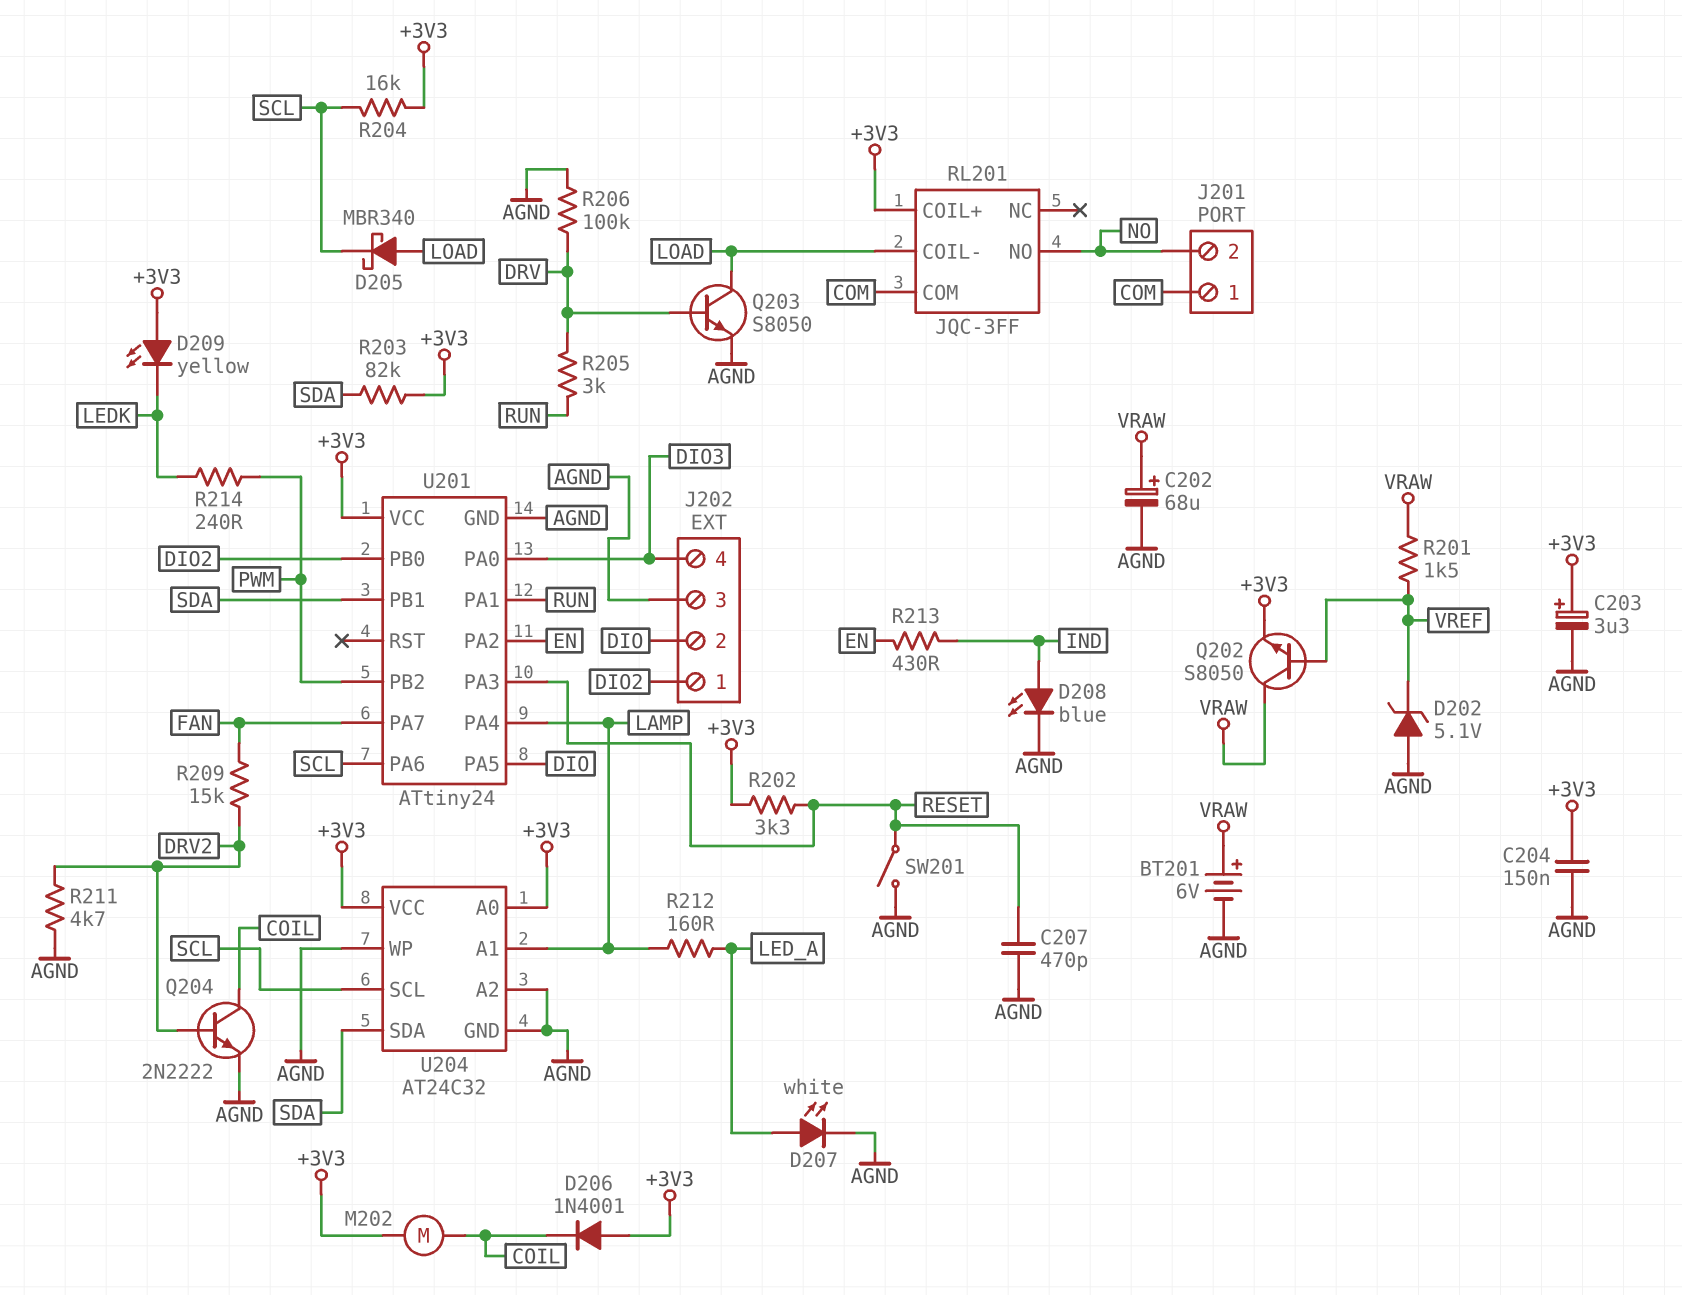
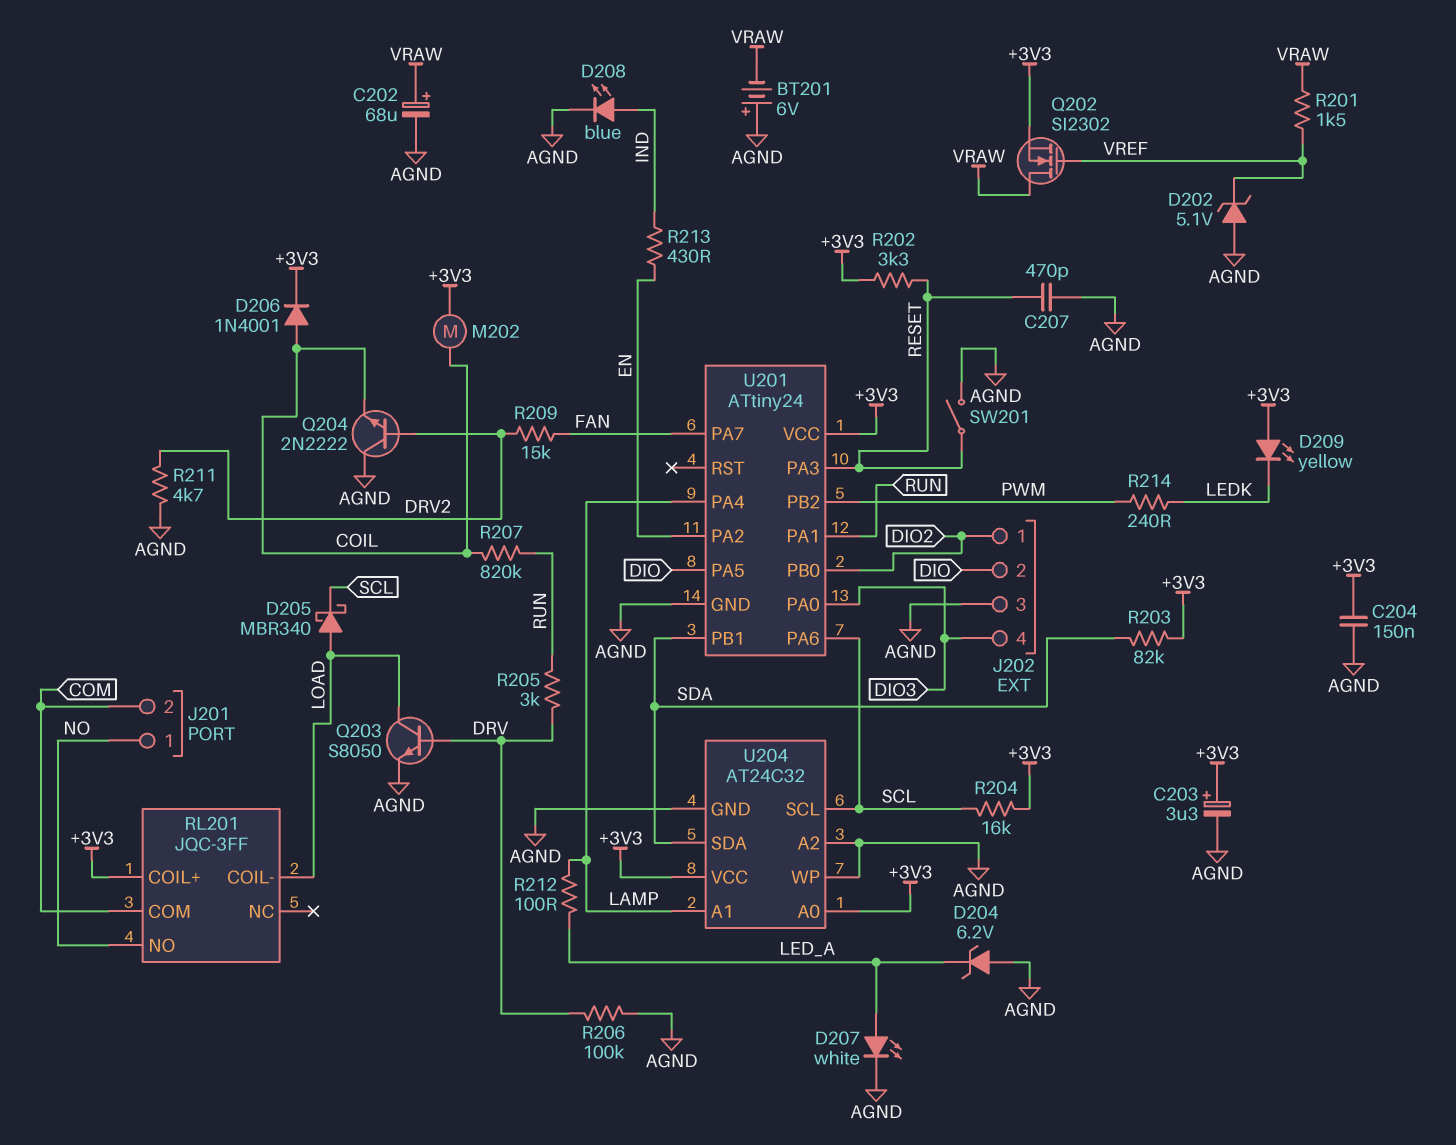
BT201: 6V (plus VRAW, minus AGND) -> 6V (plus AGND, minus VRAW)
D204: none -> zener 6.2V (A AGND, K LED_A)
D206: diode 1N4001 (A +3V3, K COIL) -> diode 1N4001 (A COIL, K +3V3)
J201 pin 1: COM -> NO
J201 pin 2: NO -> COM
Q202: NPN S8050 (B VREF, C VRAW, E +3V3) -> NMOS SI2302 (G VREF, D VRAW, S +3V3)
Q204: NPN 2N2222 (B DRV2, C COIL, E AGND) -> NPN 2N2222 (B DRV2, C AGND, E COIL)
R207: none -> 820k (COIL, RUN)
R212: 160 (LAMP, LED_A) -> 100 (LAMP, LED_A)

